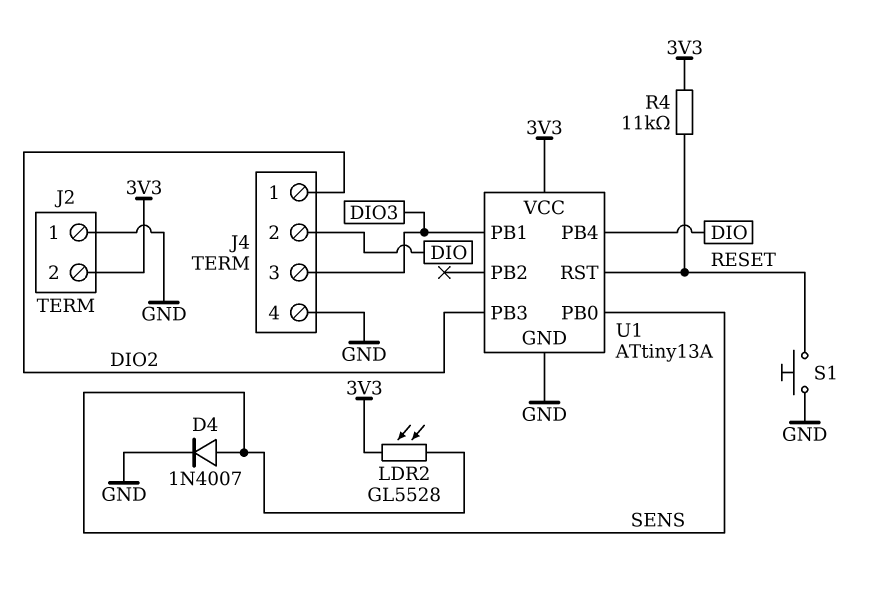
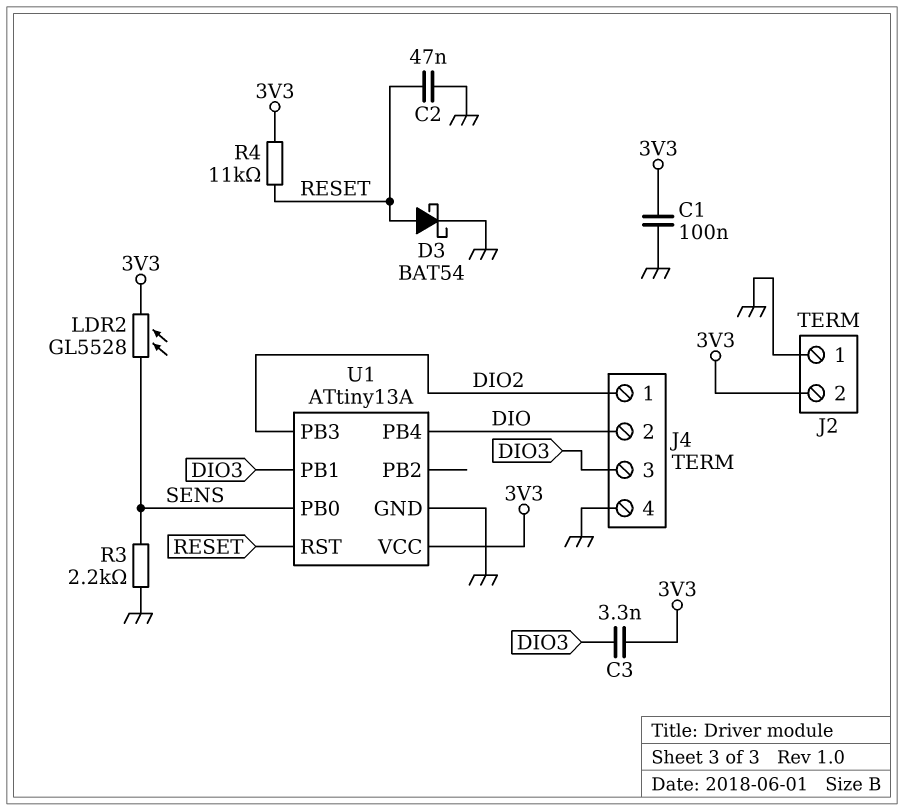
C1: none -> 100nF (3V3, GND)
C2: none -> 47nF (GND, RESET)
C3: none -> 3.3nF (3V3, DIO3)
D3: none -> schottky BAT54 (A RESET, K GND)
D4: diode 1N4007 (A SENS, K GND) -> none
R3: none -> 2.2k (GND, SENS)
S1: button (GND, RESET) -> none

